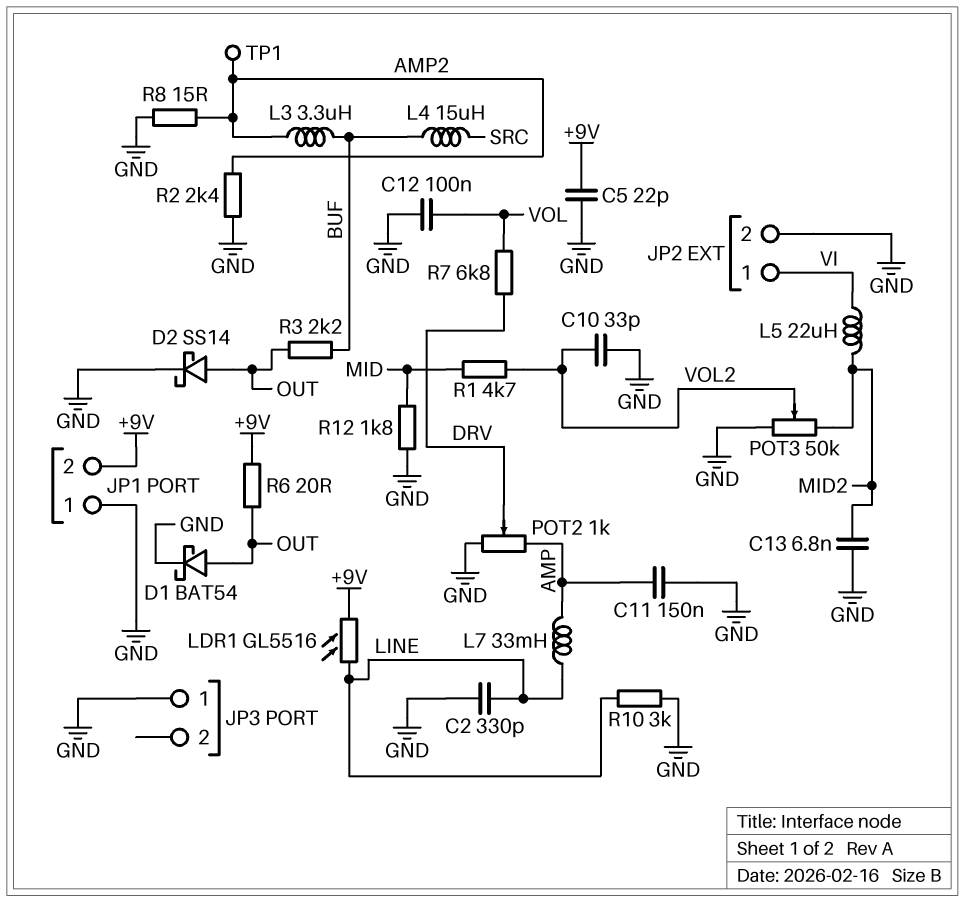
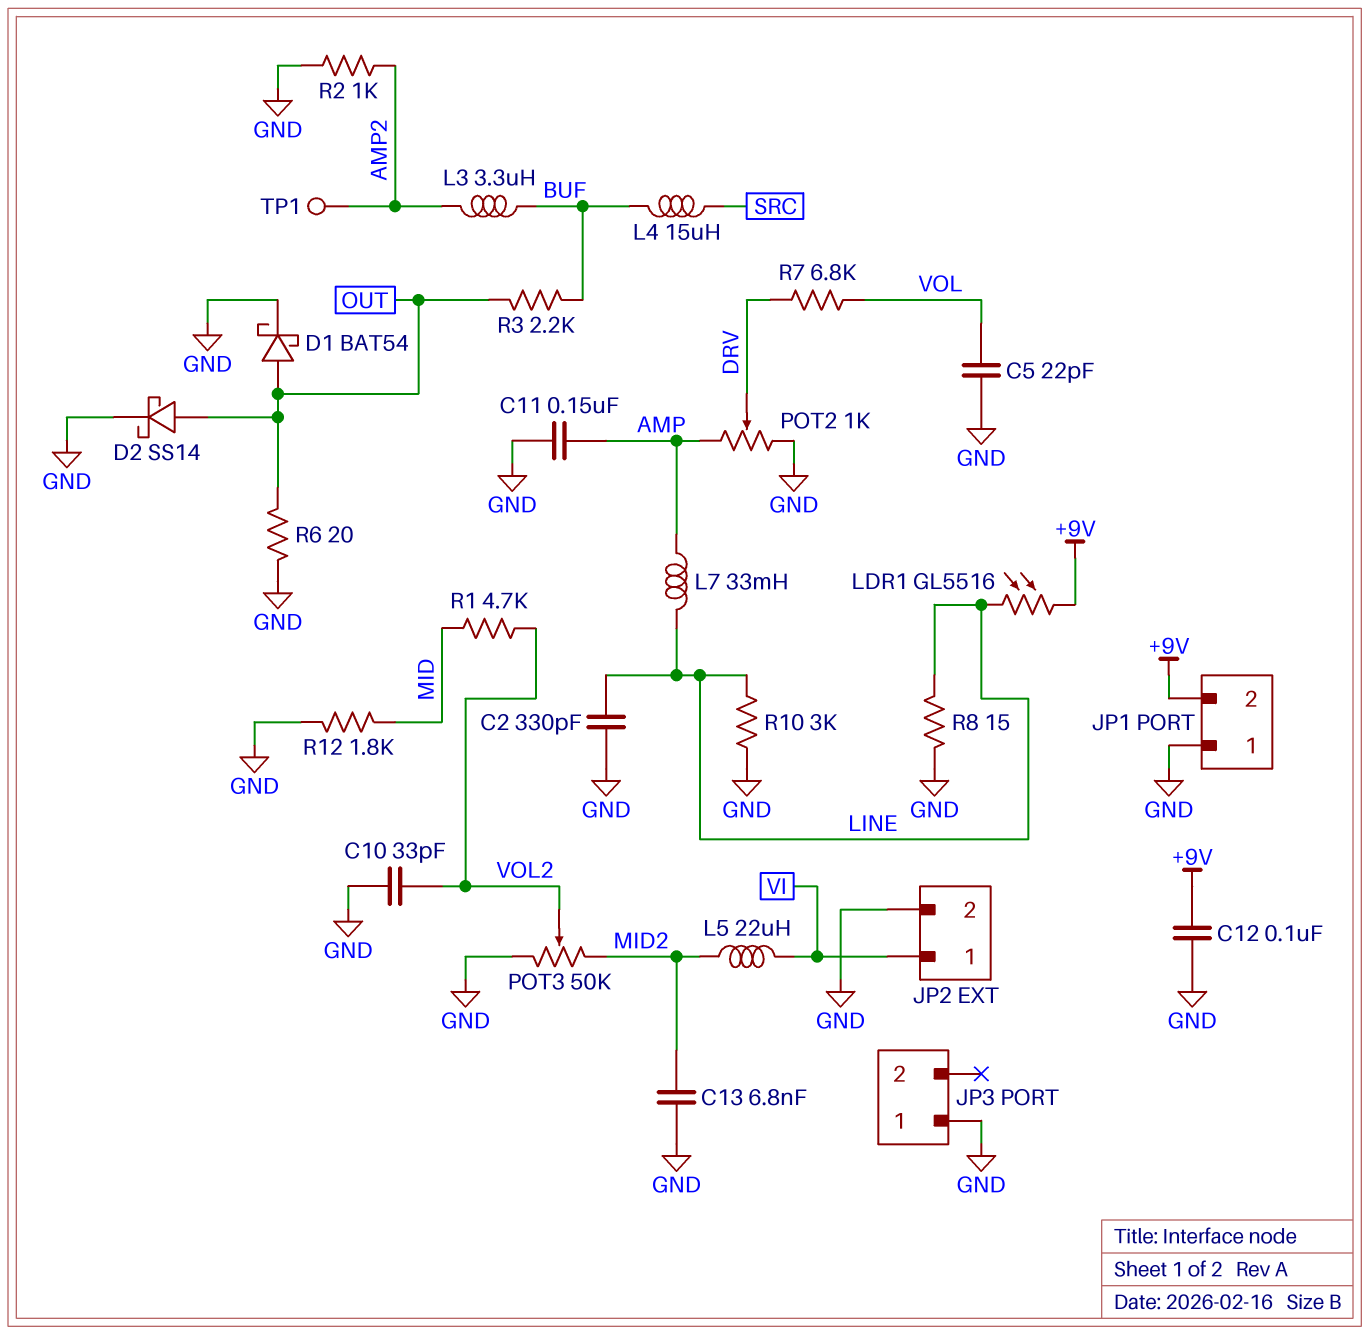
C5: 22pF (+9V, GND) -> 22pF (GND, VOL)
C12: 100nF (GND, VOL) -> 100nF (+9V, GND)
R2: 2.4k (AMP2, GND) -> 1k (AMP2, GND)
R6: 20 (+9V, OUT) -> 20 (GND, OUT)
R8: 15 (AMP2, GND) -> 15 (GND, LINE)

